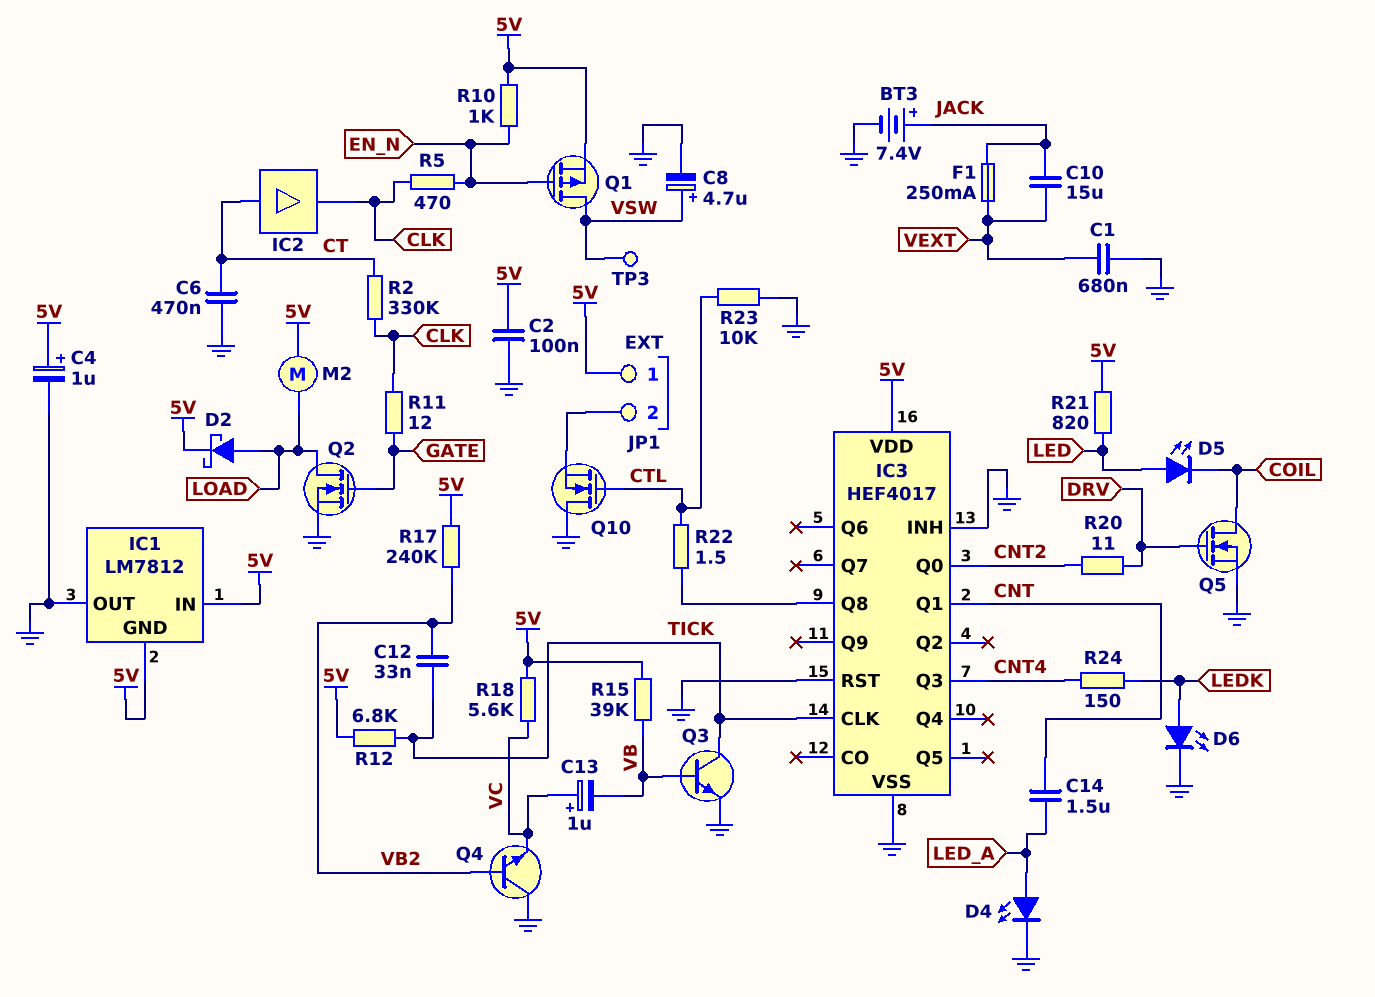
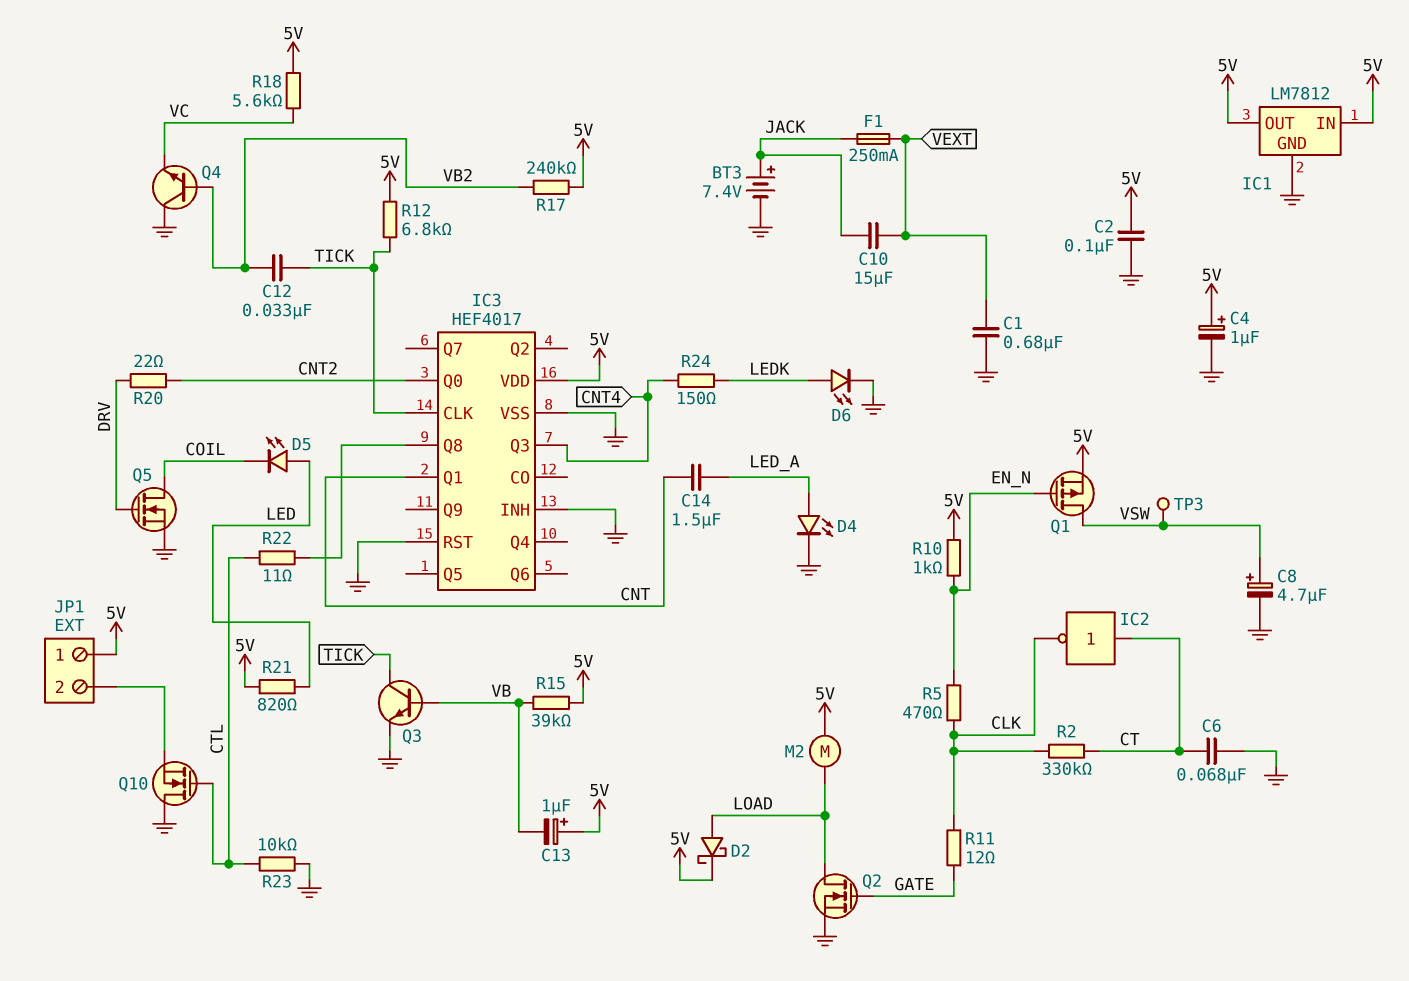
C6: 470nF (CT, GND) -> 68nF (CT, GND)
C13: 1uF (plus VC, minus VB) -> 1uF (plus 5V, minus VB)
IC1 pin GND: 5V -> GND
IC1 pin OUT: GND -> 5V
IC2: buffer (in CT, out CLK) -> NOT (in CT, out CLK)
R20: 11 (CNT2, DRV) -> 22 (CNT2, DRV)
R22: 1.5 (CTL, IC3/Q8) -> 11 (CTL, IC3/Q8)

